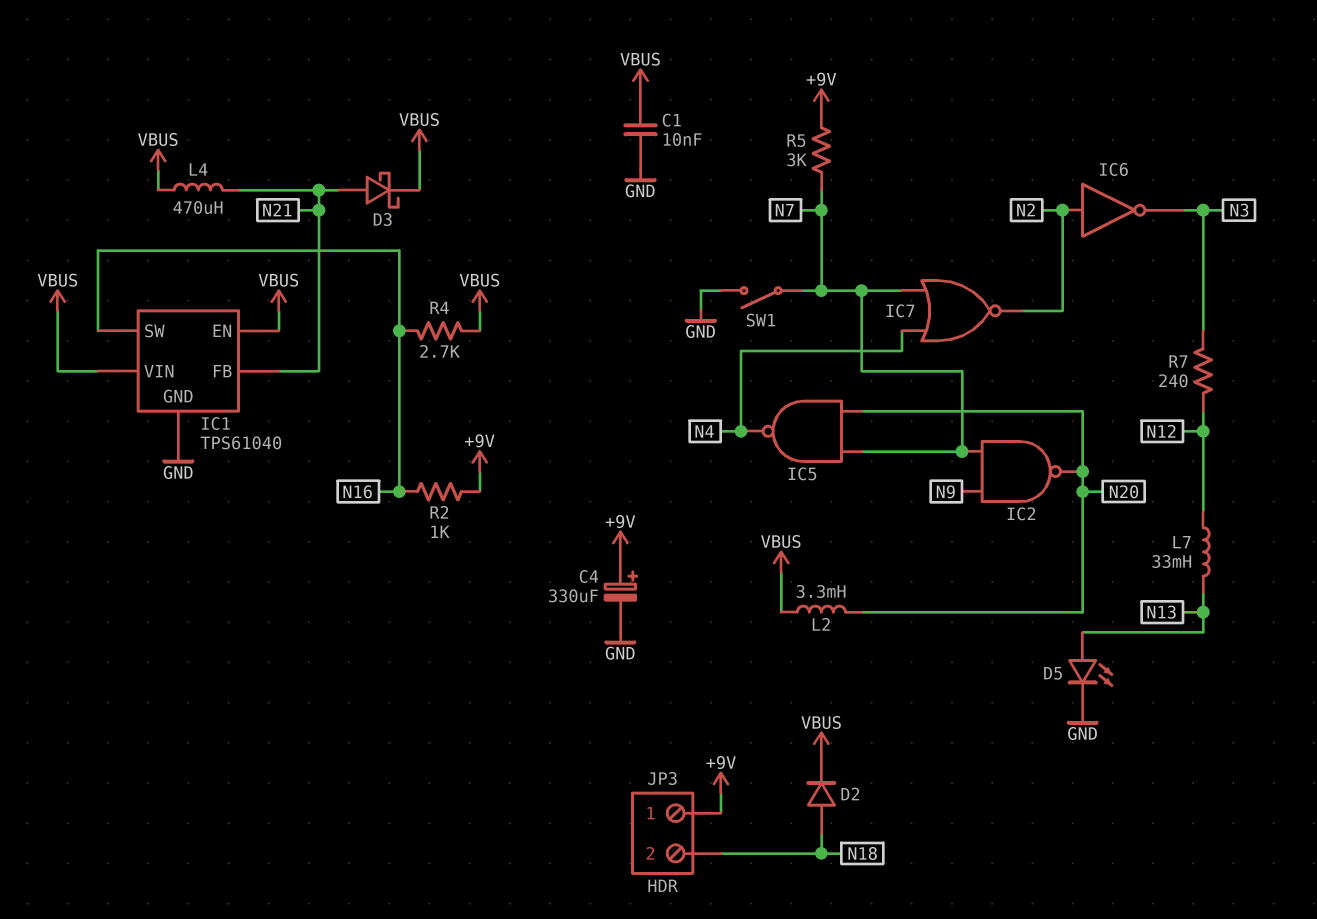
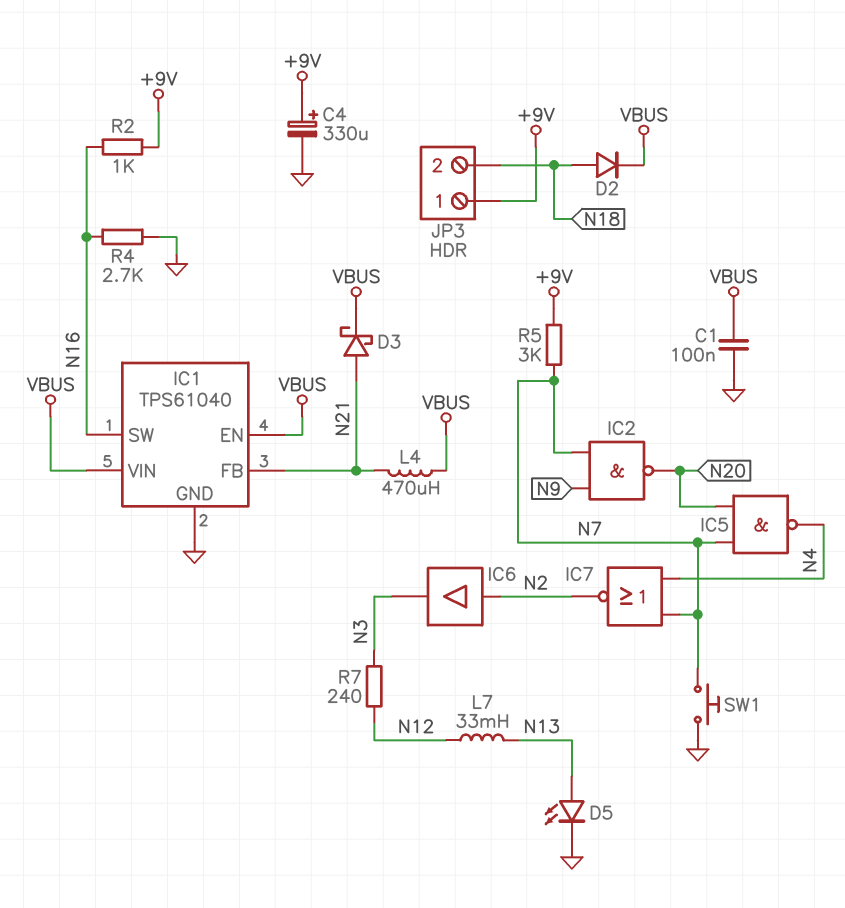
C1: 10nF (GND, VBUS) -> 100nF (GND, VBUS)
IC6: NOT (in N2, out N3) -> buffer (in N2, out N3)
L2: 3.3mH (N20, VBUS) -> none
R4: 2.7k (N16, VBUS) -> 2.7k (GND, N16)
SW1: switch (GND, N7) -> button (GND, N7)

